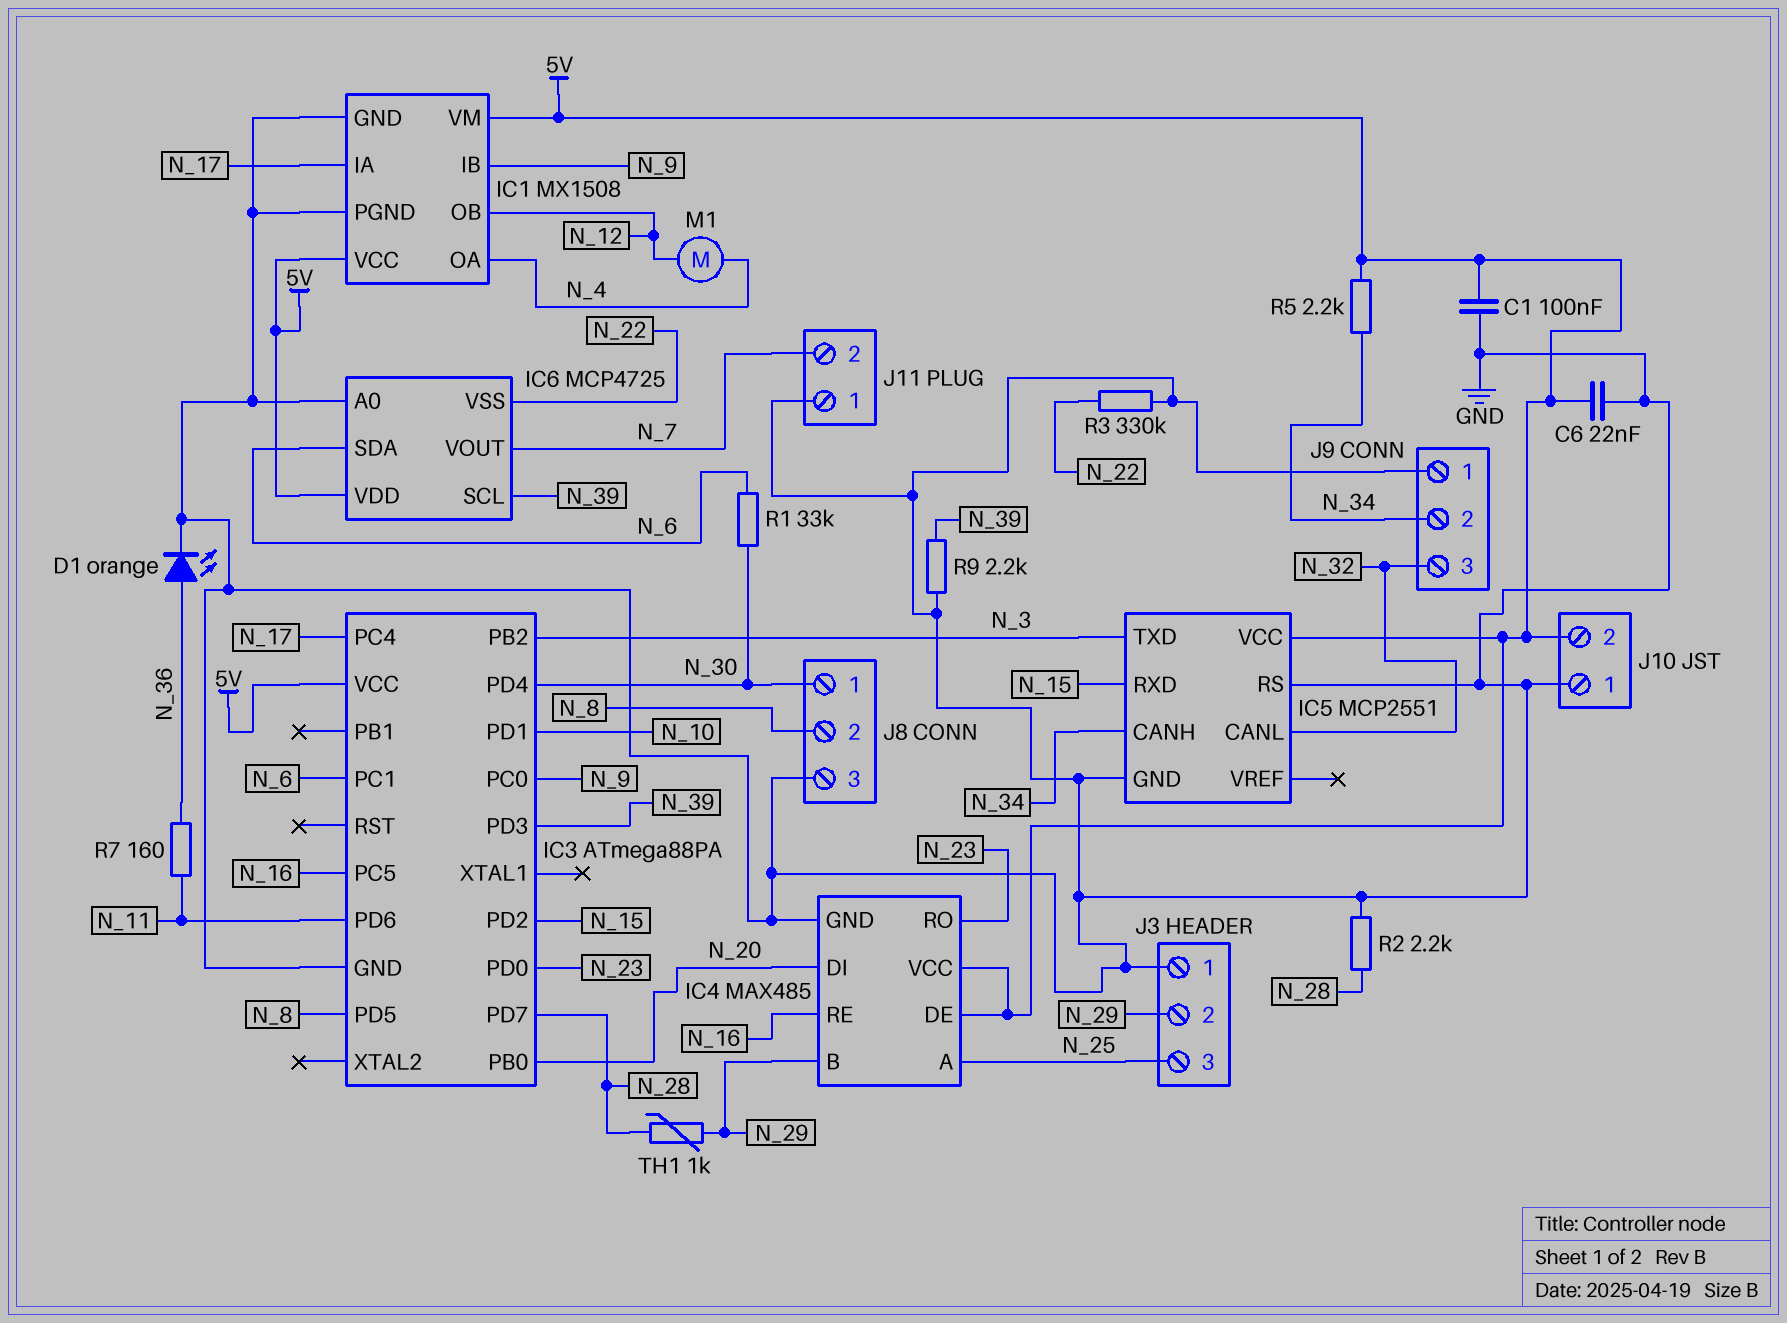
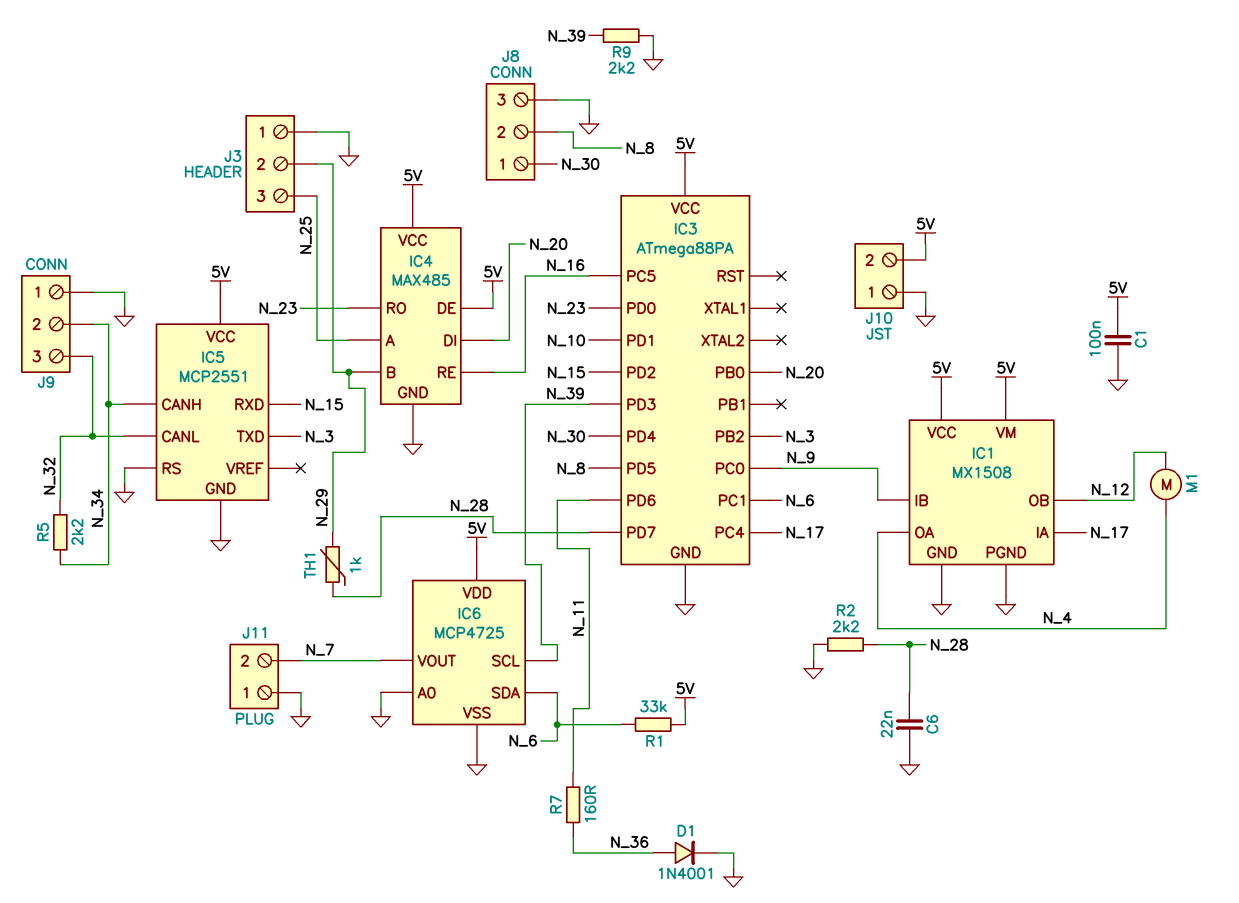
C6: 22nF (5V, GND) -> 22nF (GND, N_28)
D1: LED orange (A N_36, K GND) -> diode 1N4001 (A N_36, K GND)
IC6 pin VSS: N_22 -> GND
R1: 33k (N_6, N_30) -> 33k (5V, N_6)
R3: 330k (GND, N_22) -> none
R5: 2.2k (5V, N_34) -> 2.2k (N_32, N_34)

